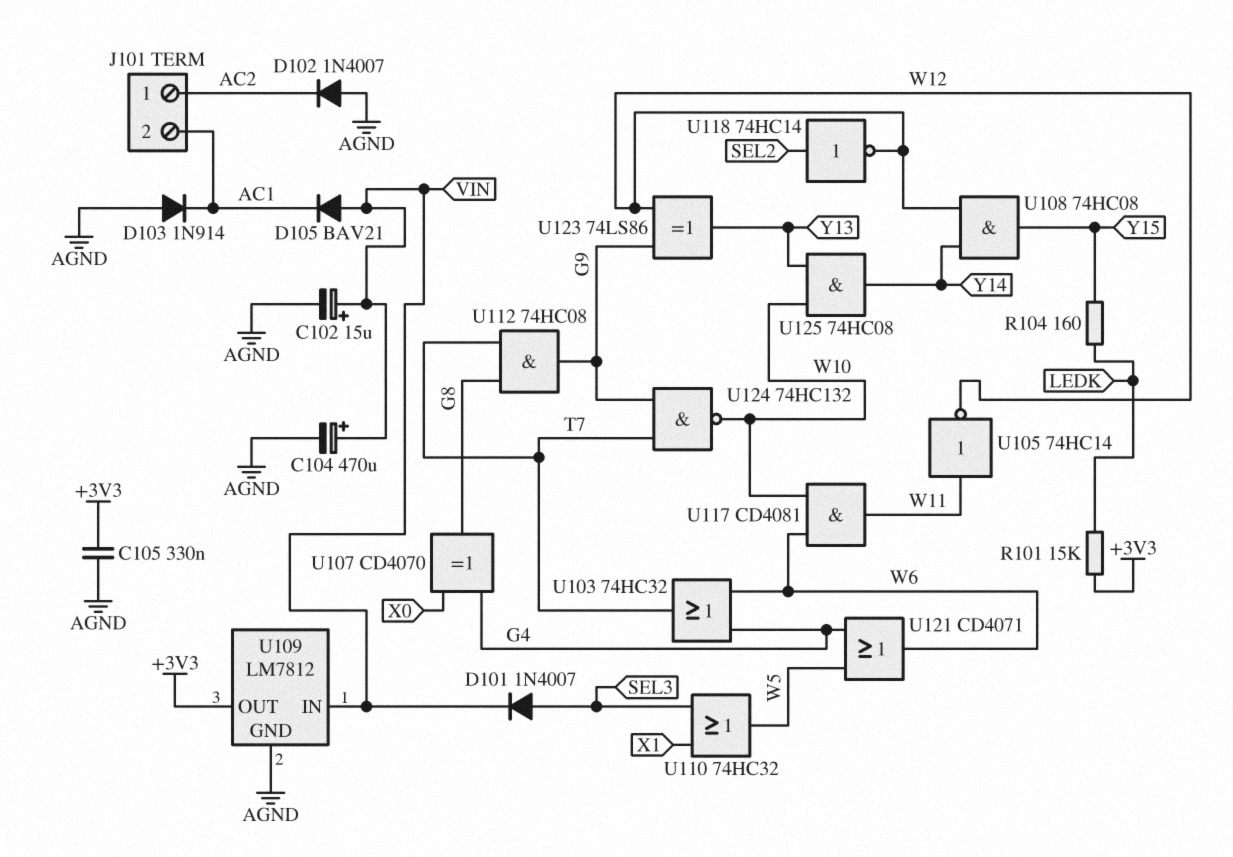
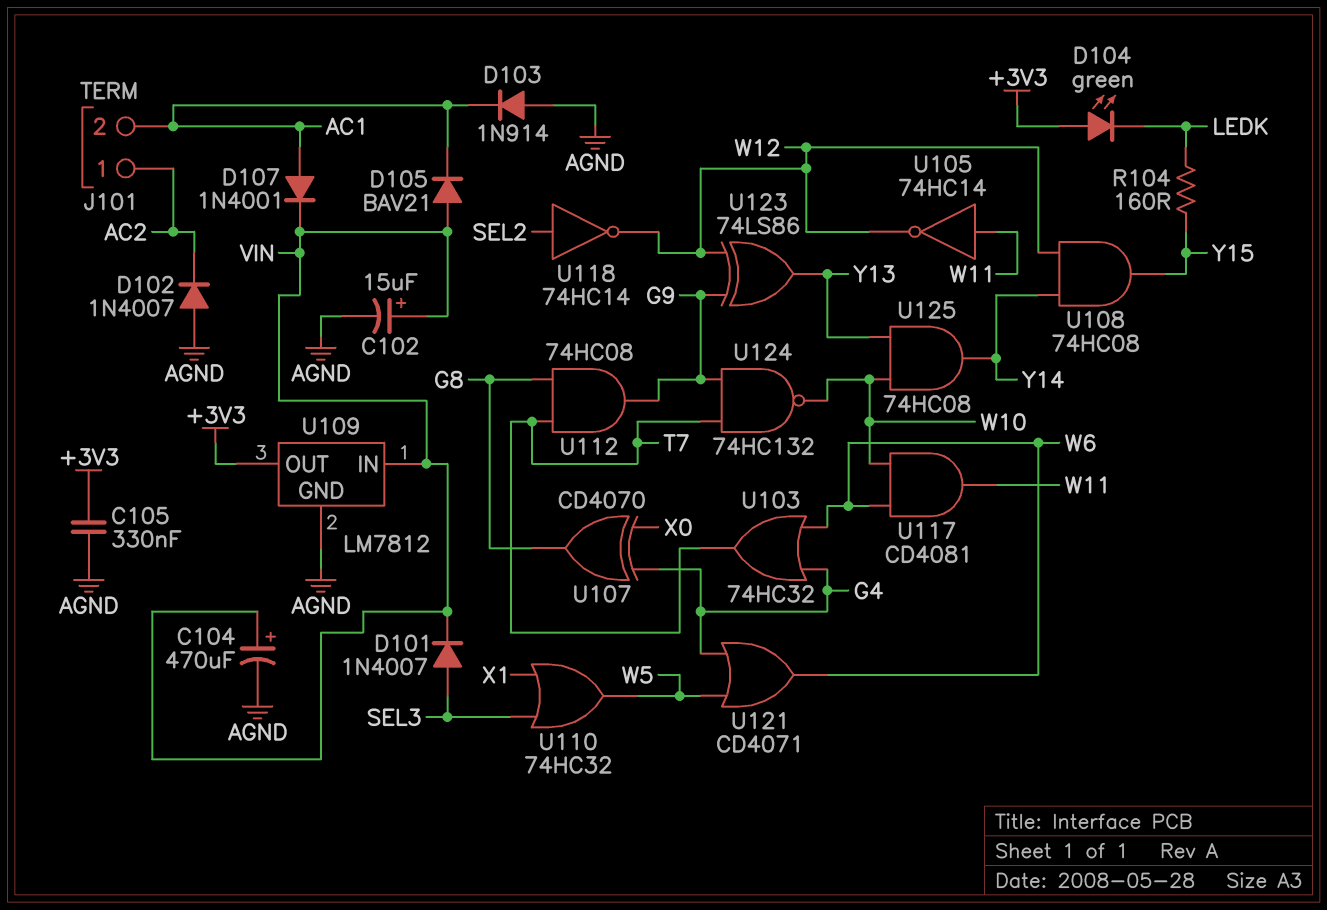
D104: none -> LED green (A +3V3, K LEDK)
D107: none -> diode 1N4001 (A AC1, K VIN)
R101: 15k (+3V3, LEDK) -> none

